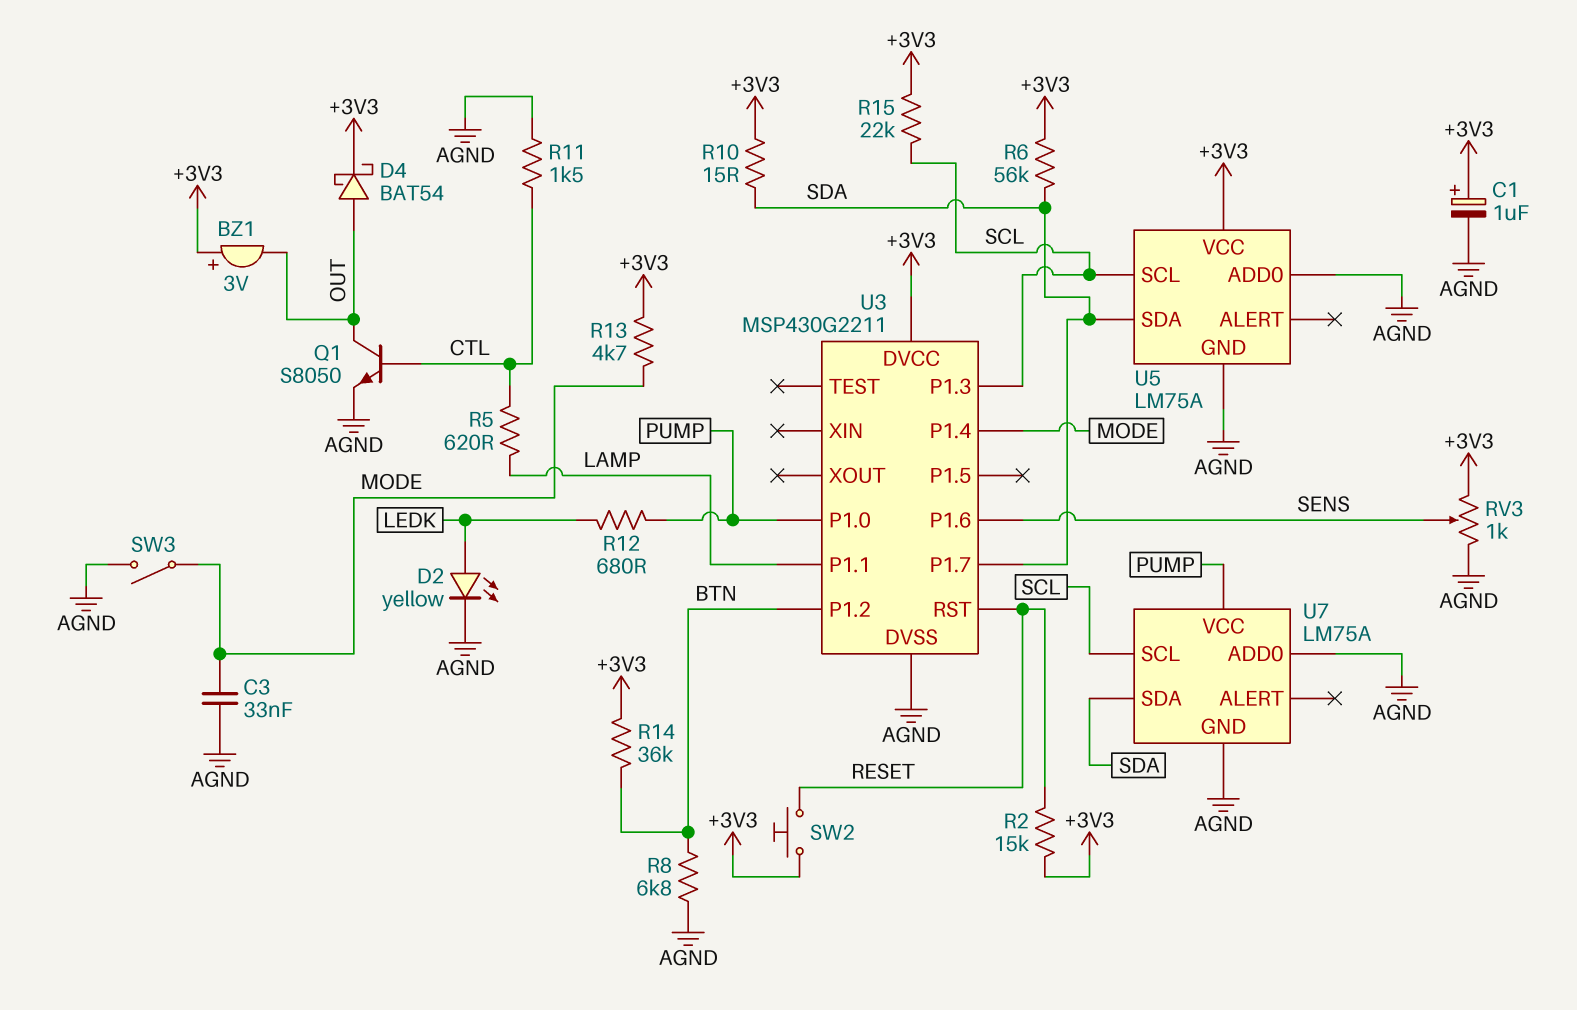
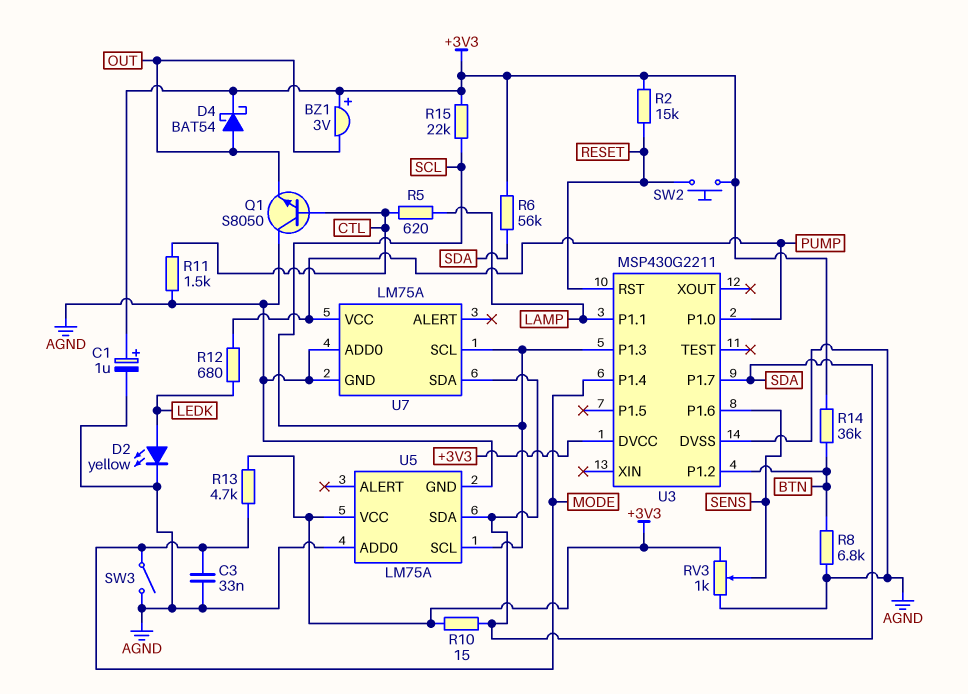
Q1: NPN S8050 (B CTL, C OUT, E AGND) -> NPN S8050 (B CTL, C AGND, E OUT)

